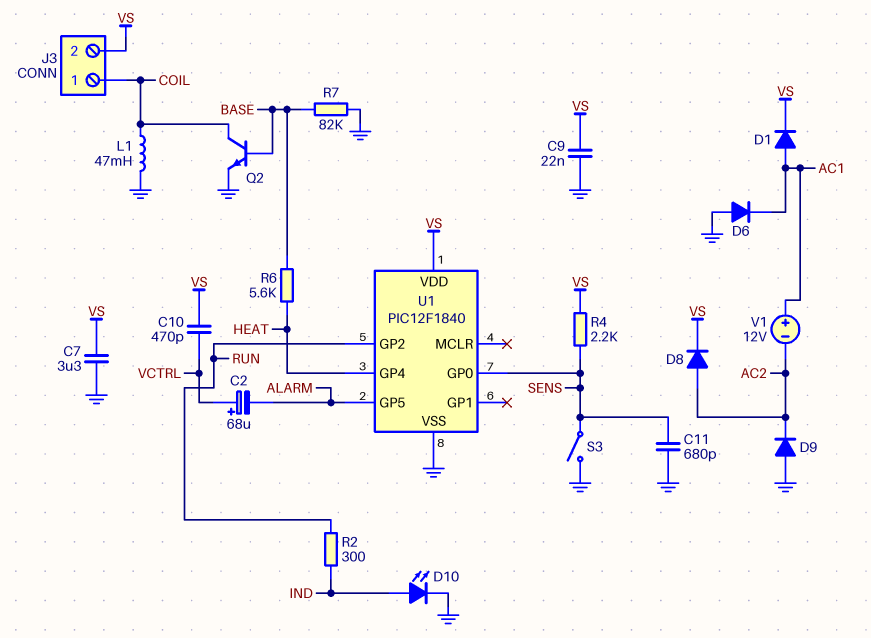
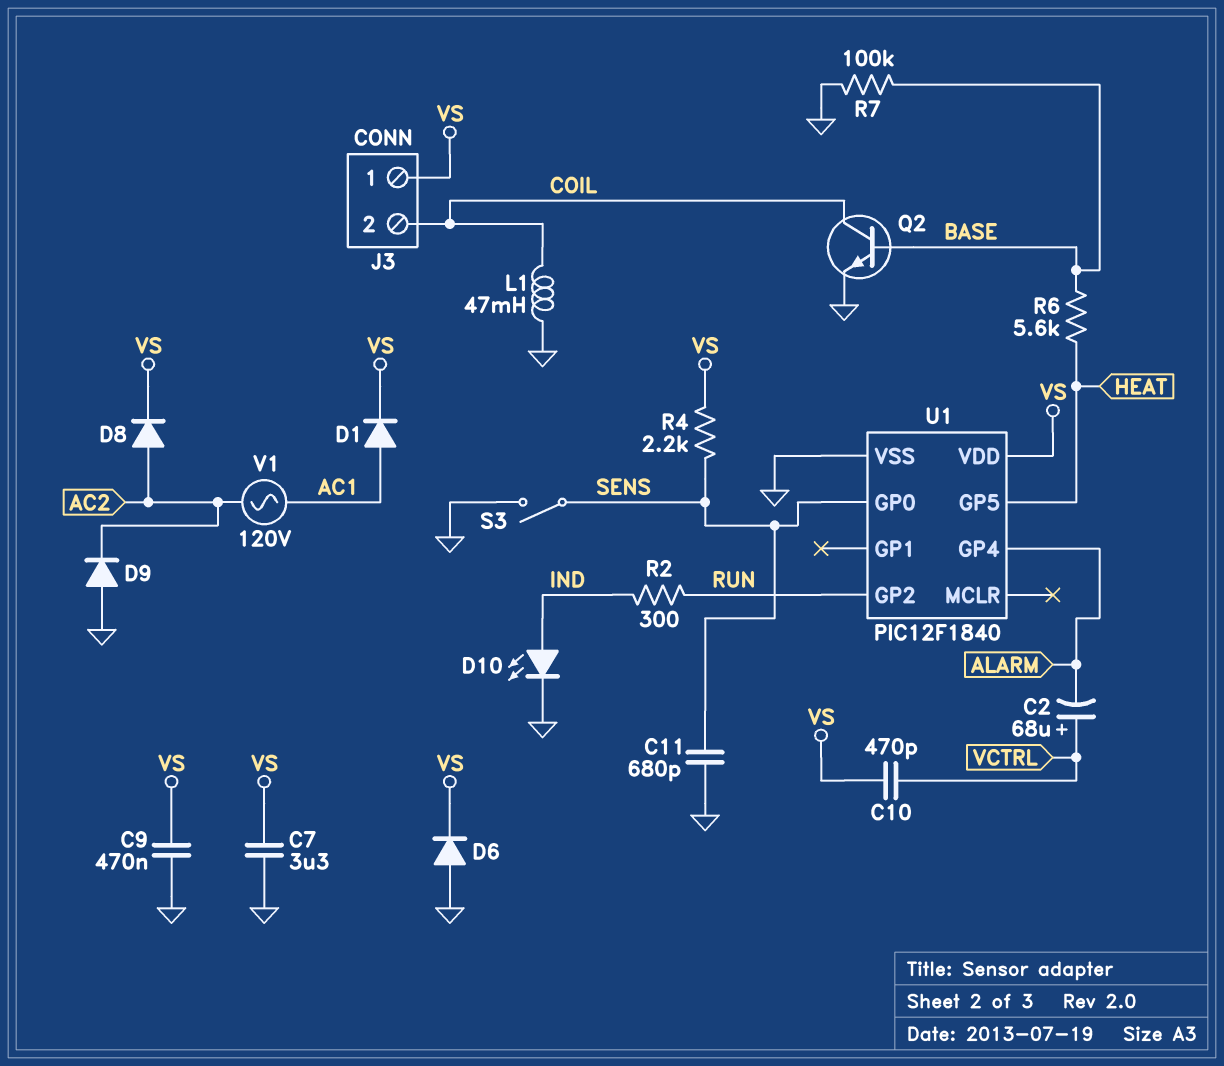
C9: 22nF (GND, VS) -> 470nF (GND, VS)
D6: diode (A GND, K AC1) -> diode (A GND, K VS)
J3 pin 1: COIL -> VS
J3 pin 2: VS -> COIL
R7: 82k (BASE, GND) -> 100k (BASE, GND)
U1 pin GP4: HEAT -> ALARM
U1 pin GP5: ALARM -> HEAT
V1: 12V (plus AC1, minus AC2) -> AC 120V (AC1, AC2)

